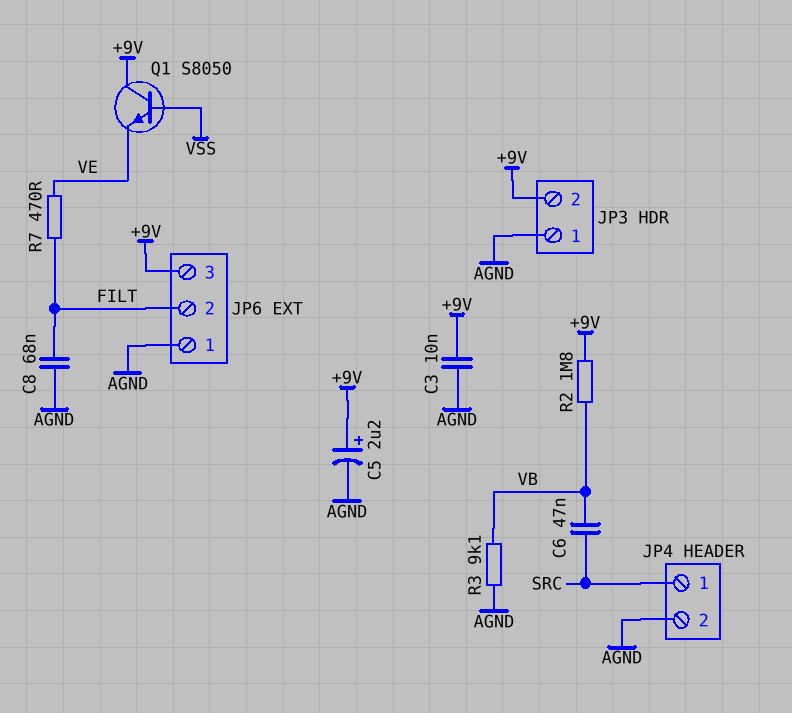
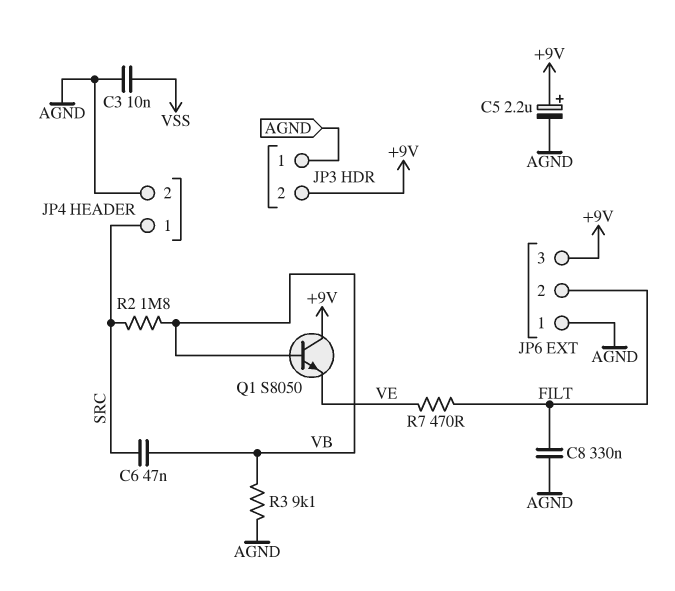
C3: 10nF (+9V, AGND) -> 10nF (AGND, VSS)
C8: 68nF (AGND, FILT) -> 330nF (AGND, FILT)
Q1: NPN S8050 (B VSS, C +9V, E VE) -> NPN S8050 (B VB, C +9V, E VE)
R2: 1.8M (+9V, VB) -> 1.8M (SRC, VB)

